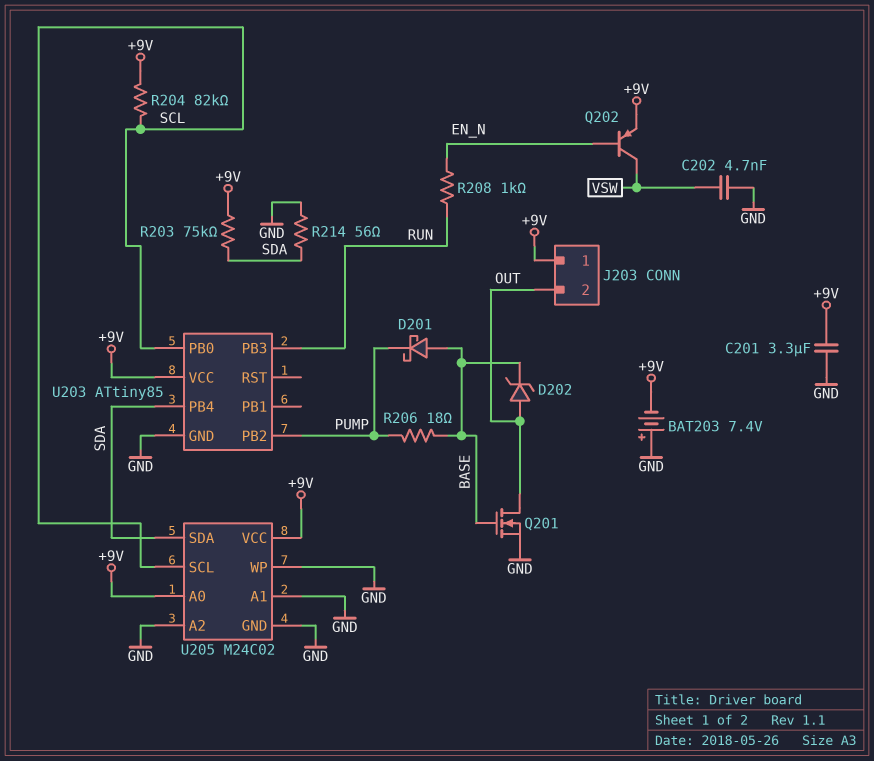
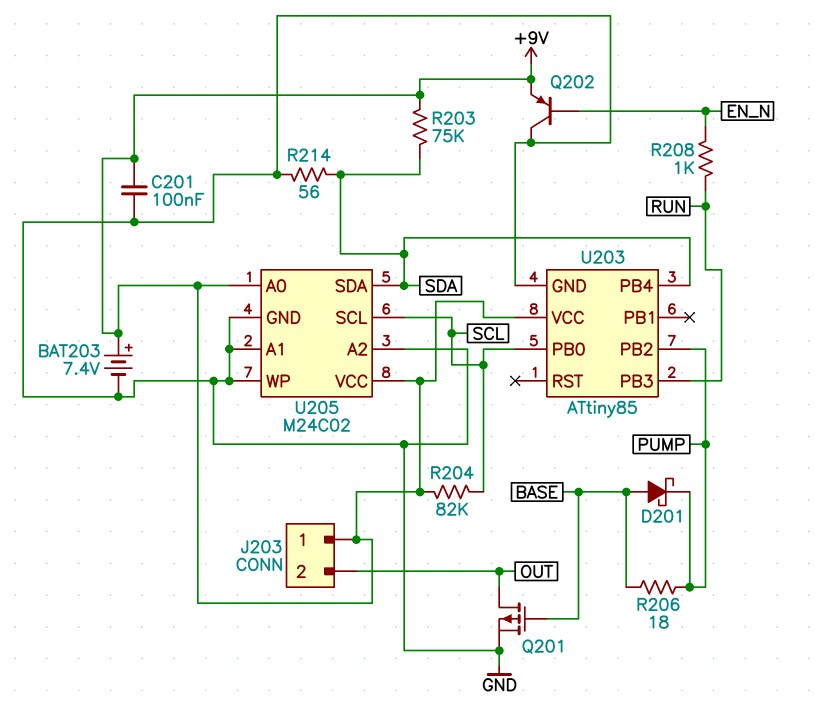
BAT203: 7.4V (plus GND, minus +9V) -> 7.4V (plus +9V, minus GND)
C201: 3.3uF (+9V, GND) -> 100nF (+9V, GND)
C202: 4.7nF (GND, VSW) -> none
D202: zener (A OUT, K BASE) -> none
Q201: NMOS (G BASE, D OUT, S GND) -> PMOS (G BASE, D OUT, S GND)
Q202: PNP (B EN_N, C VSW, E +9V) -> PNP (B EN_N, C GND, E +9V)

